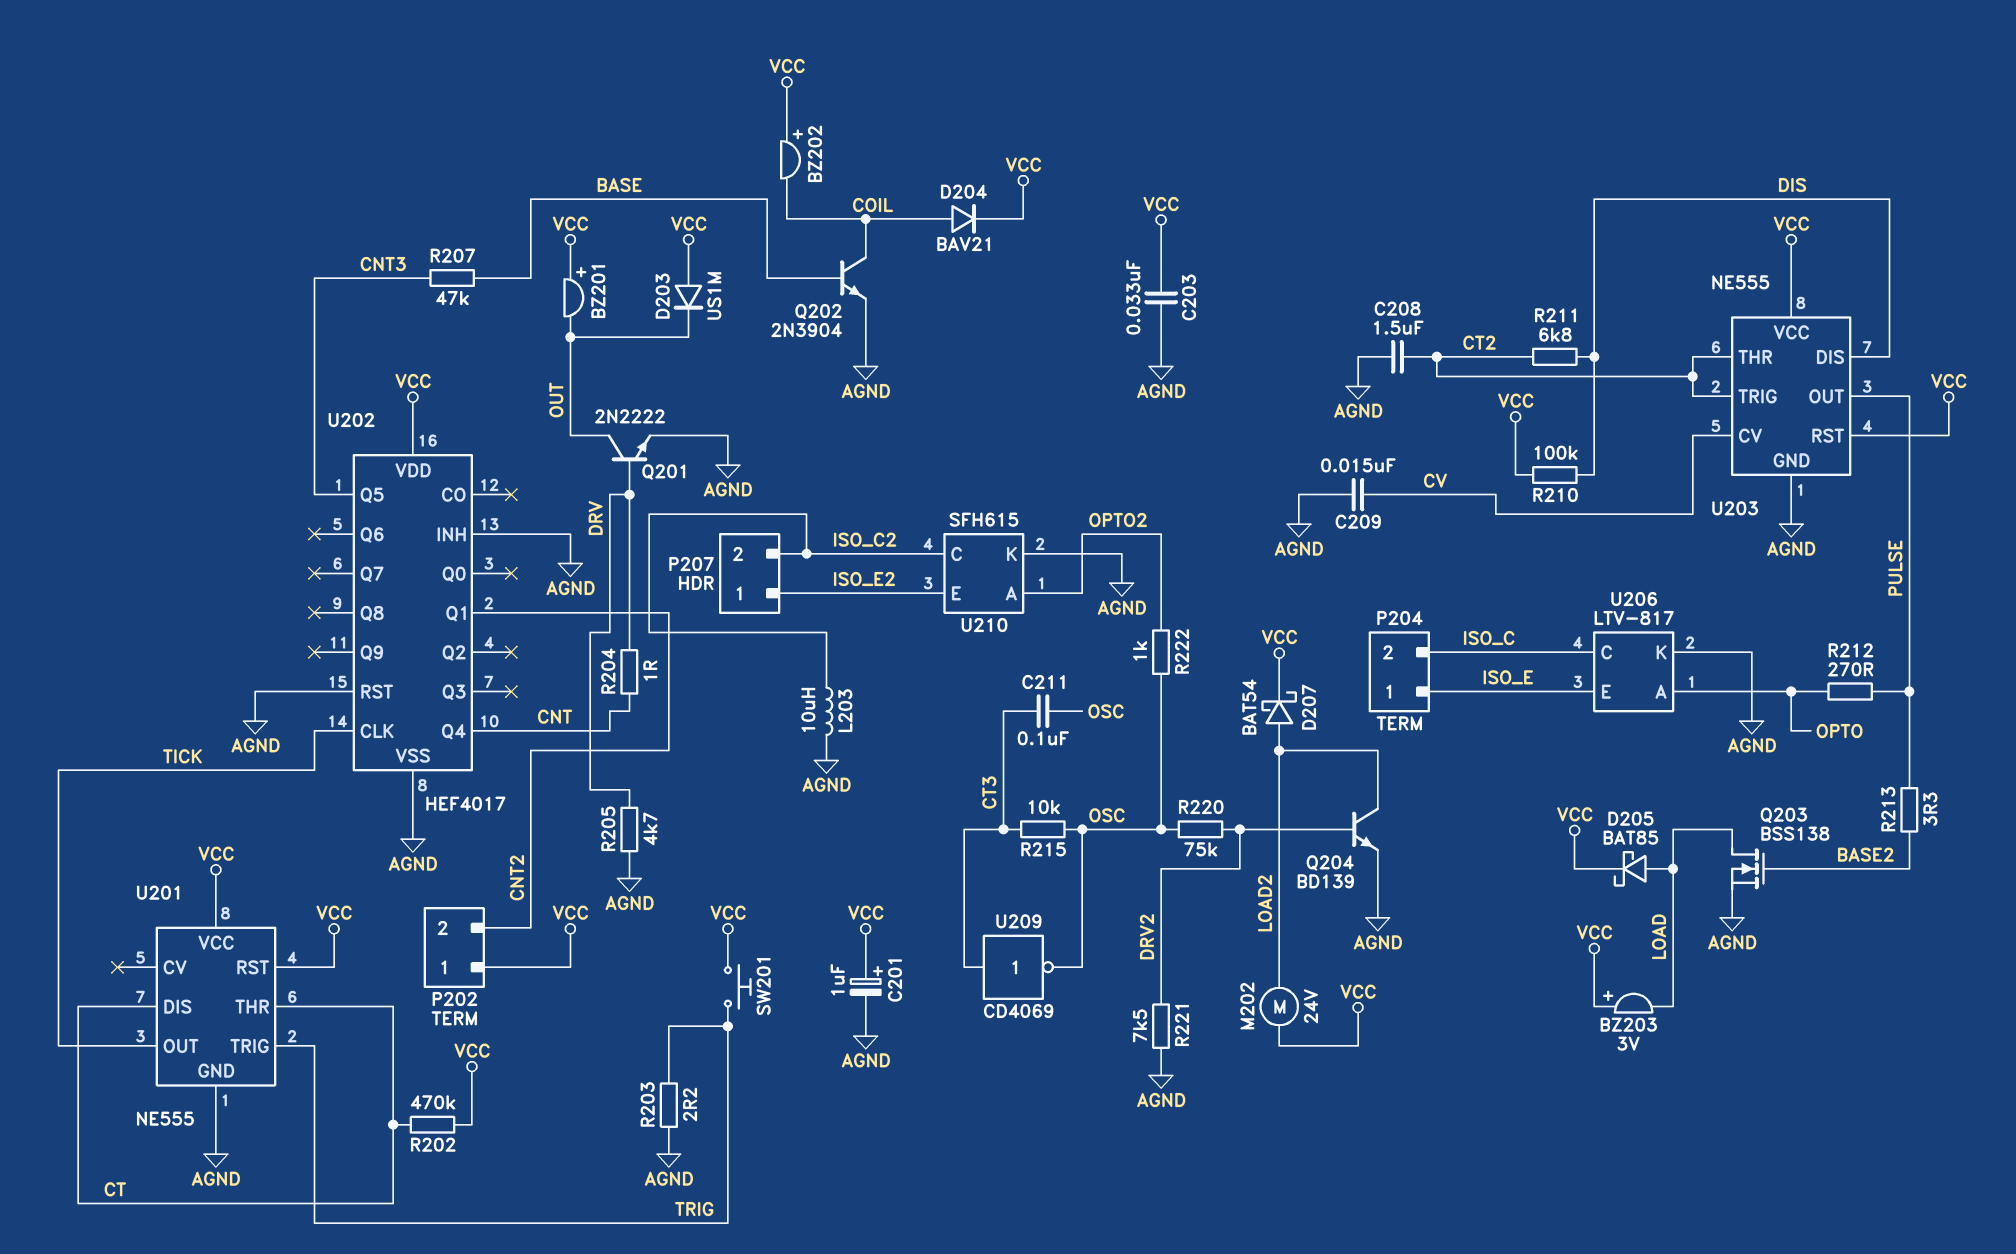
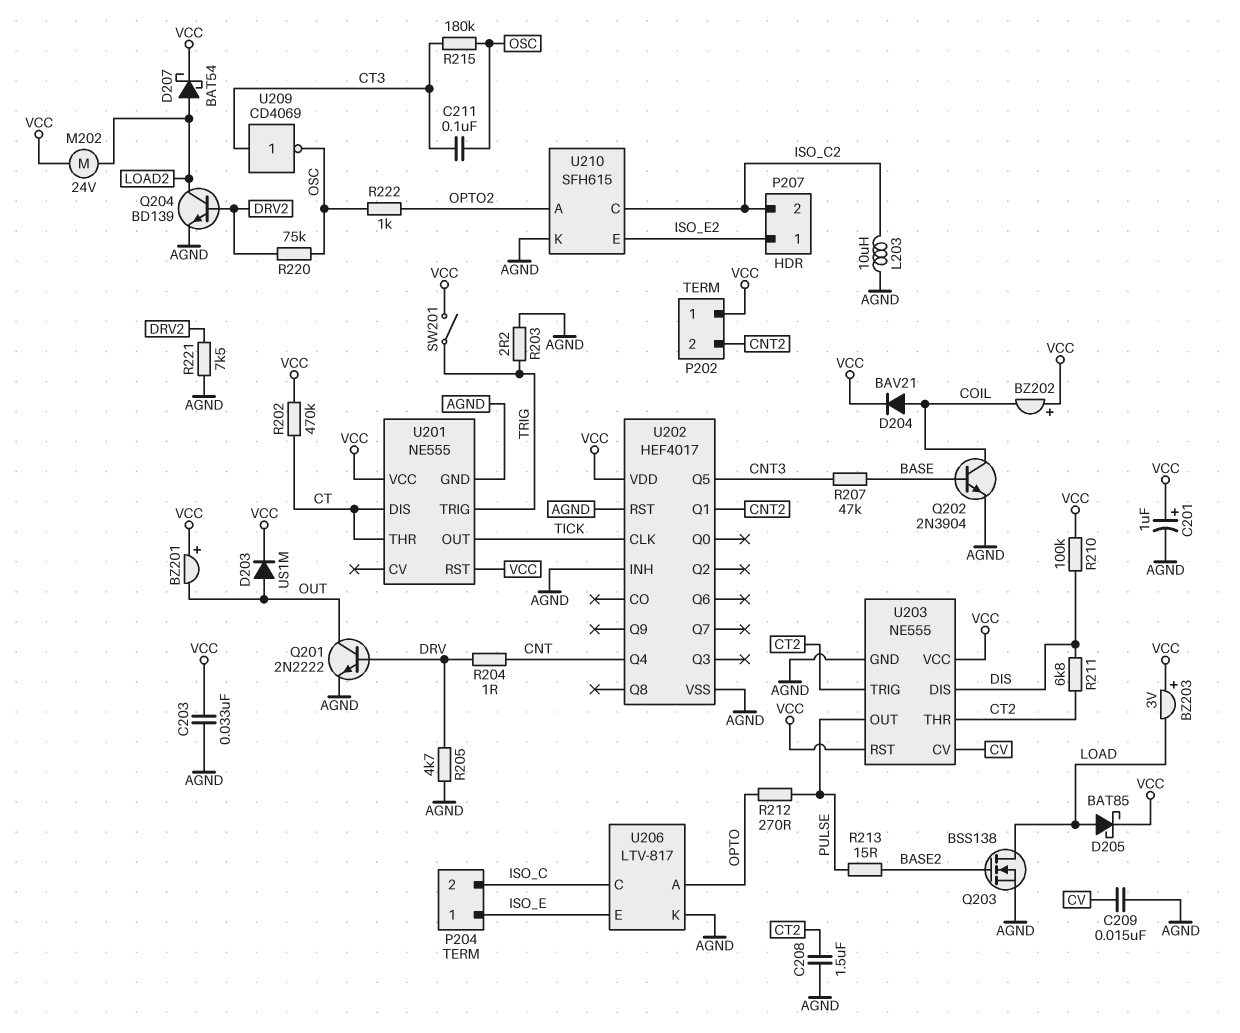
D203: diode US1M (A VCC, K OUT) -> diode US1M (A OUT, K VCC)
R213: 3.3 (BASE2, PULSE) -> 15 (BASE2, PULSE)
R215: 10k (CT3, OSC) -> 180k (CT3, OSC)
SW201: button (TRIG, VCC) -> switch (TRIG, VCC)

